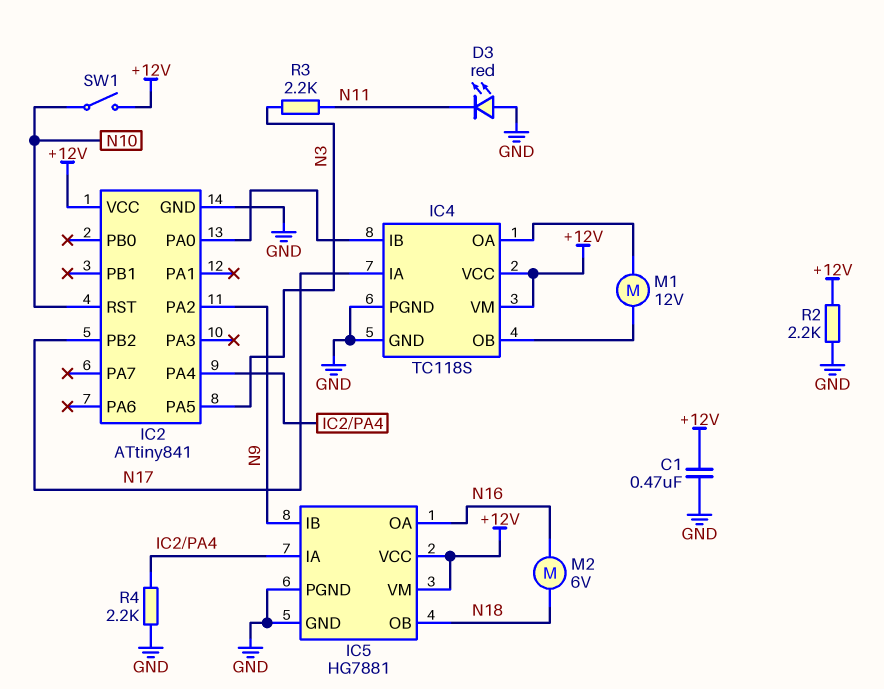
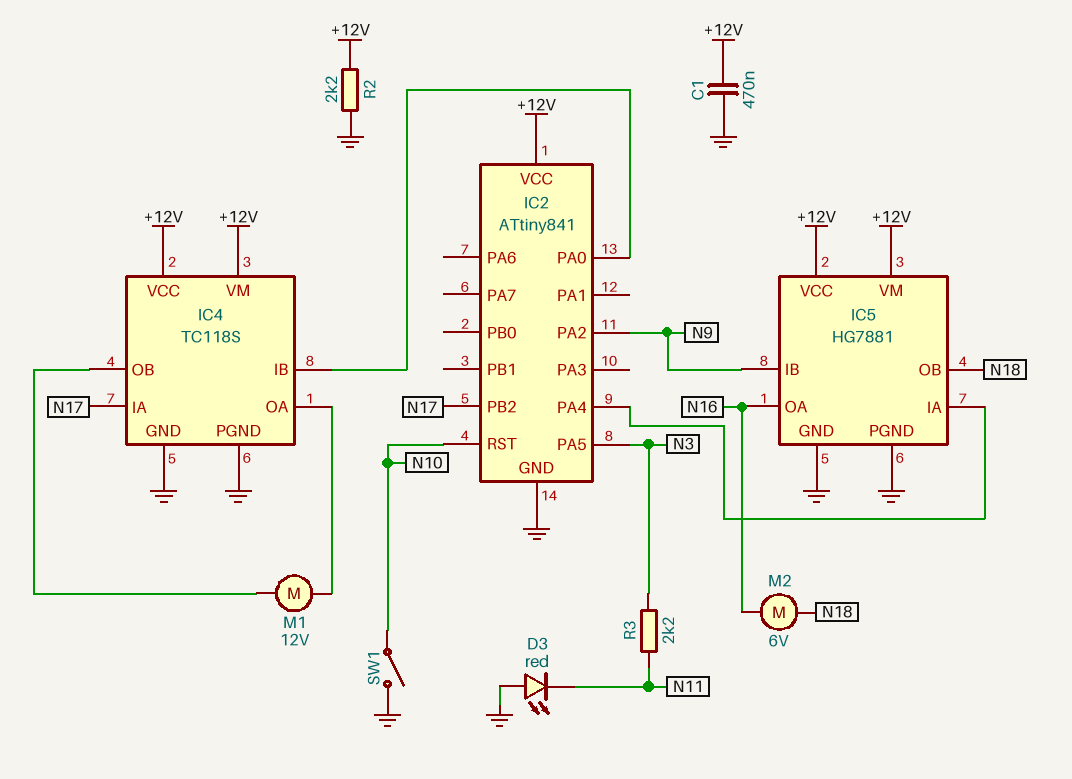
R4: 2.2k (GND, IC2/PA4) -> none
SW1: switch (+12V, N10) -> switch (GND, N10)

